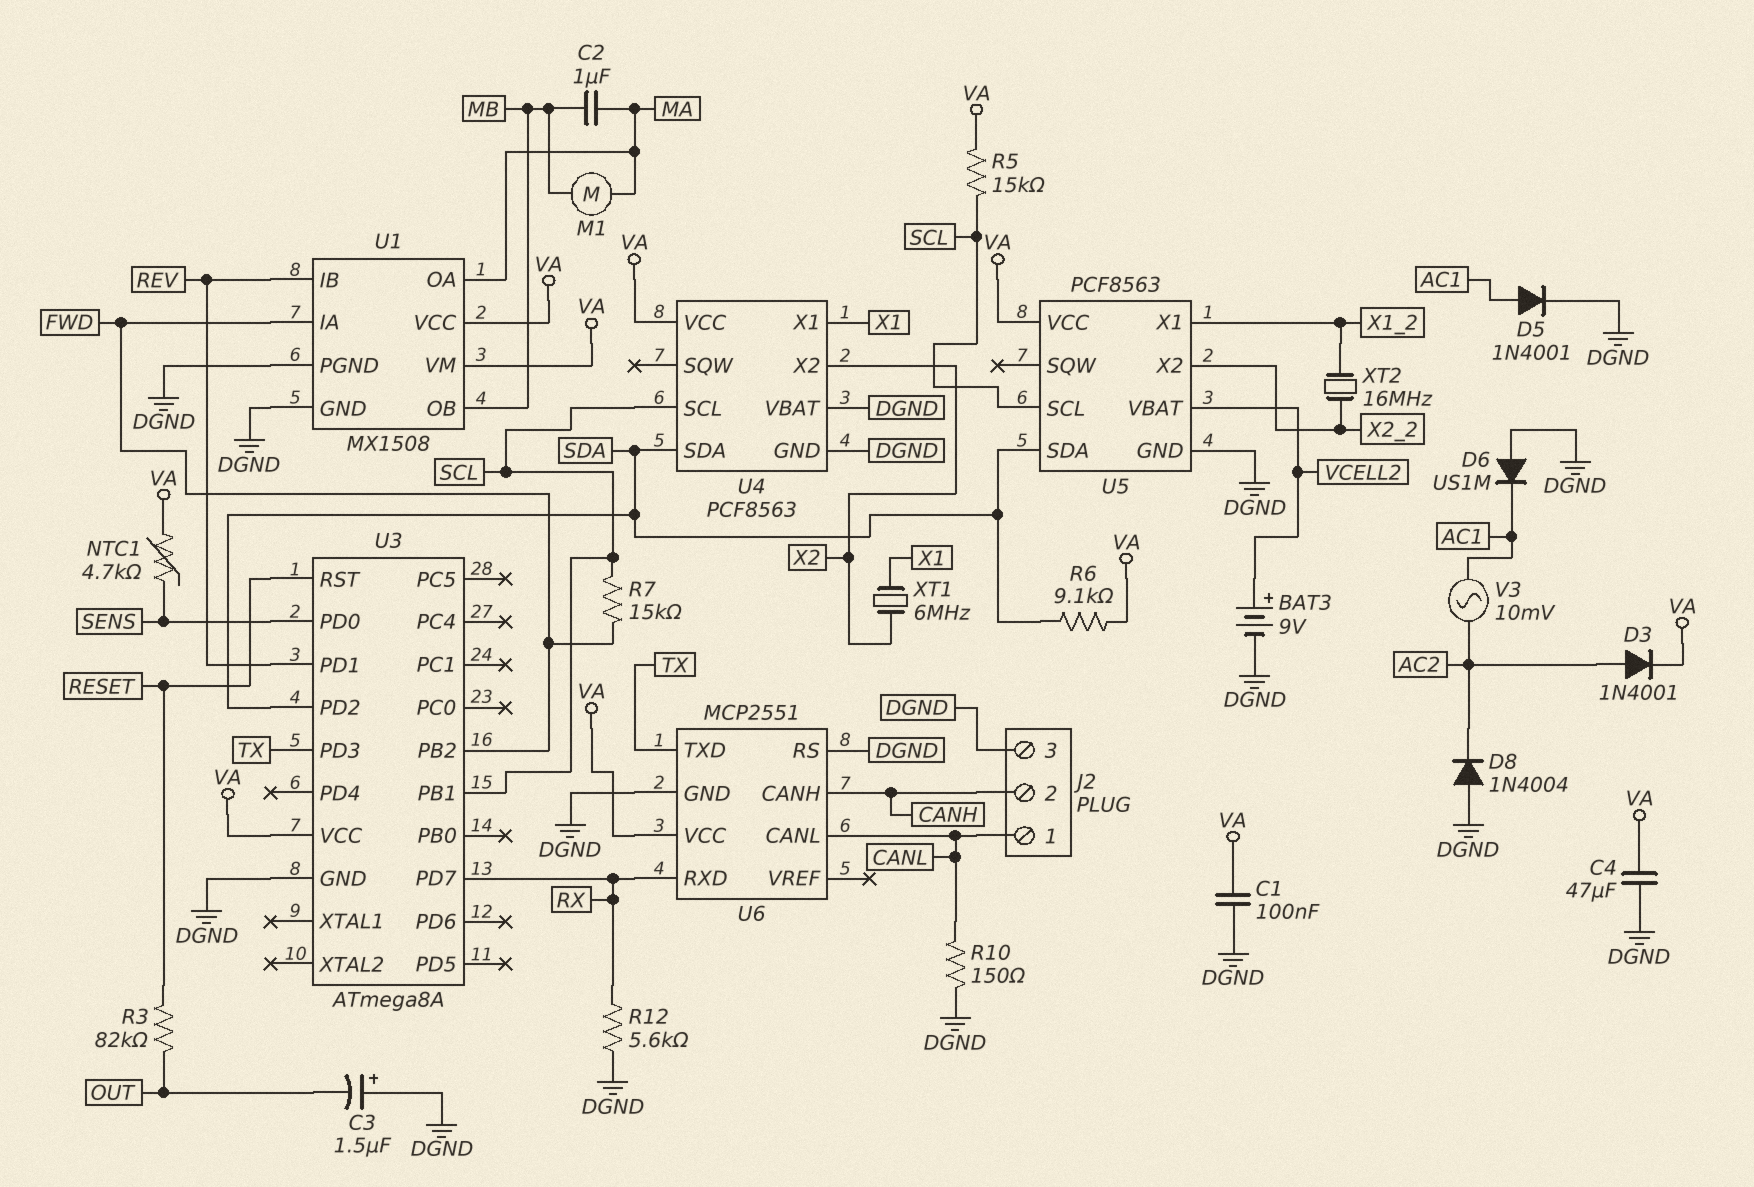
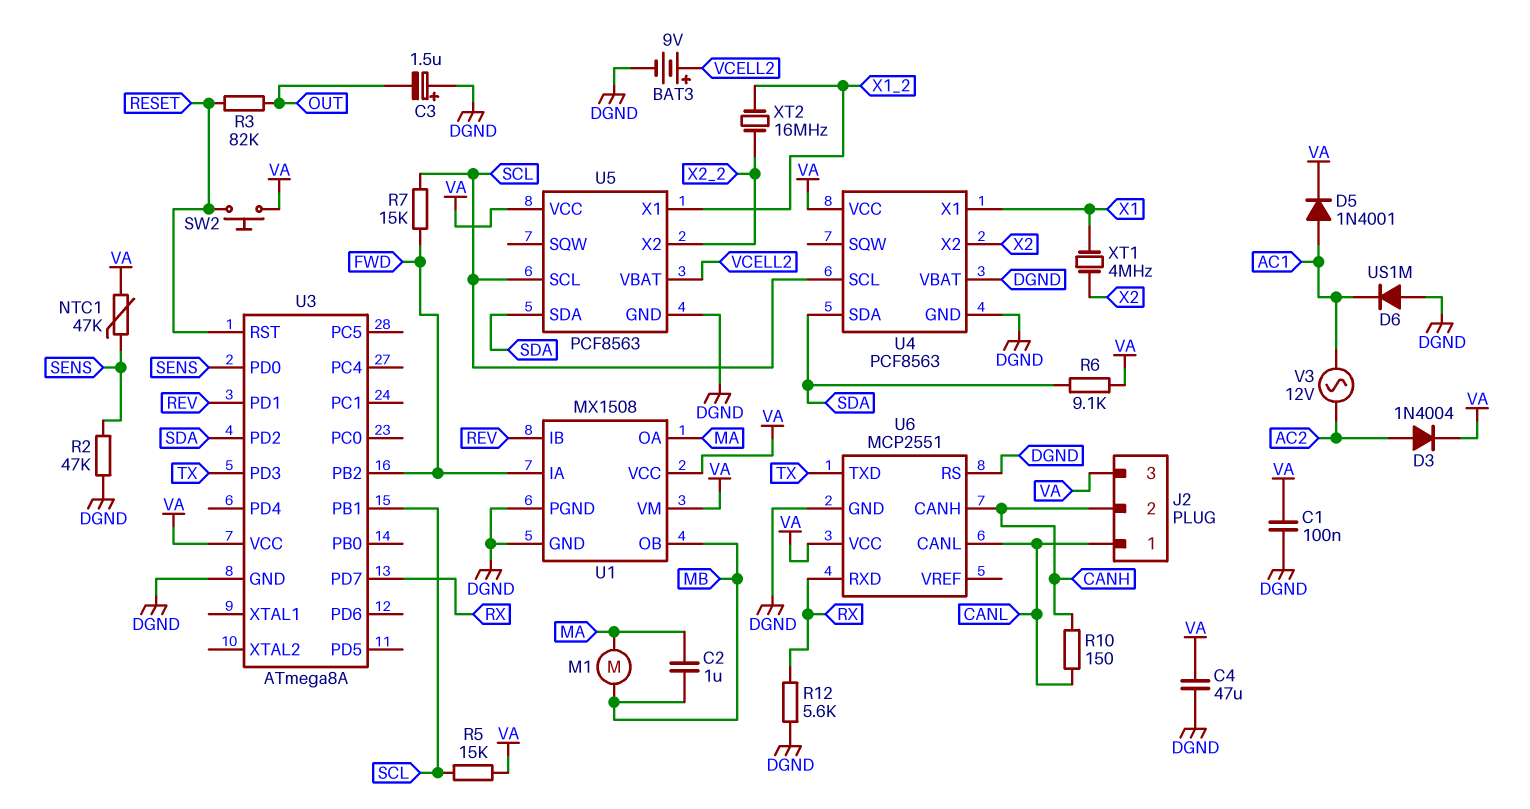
D3: diode 1N4001 (A AC2, K VA) -> diode 1N4004 (A AC2, K VA)
D5: diode 1N4001 (A AC1, K DGND) -> diode 1N4001 (A AC1, K VA)
D8: diode 1N4004 (A DGND, K AC2) -> none
J2 pin 3: DGND -> VA
NTC1: 4.7k (SENS, VA) -> 47k (SENS, VA)
R2: none -> 47k (DGND, SENS)
R10: 150 (CANL, DGND) -> 150 (CANH, CANL)
SW2: none -> button (RESET, VA)
V3: AC 10mV (AC1, AC2) -> AC 12V (AC1, AC2)
XT1: 6MHz (X1, X2) -> 4MHz (X1, X2)

